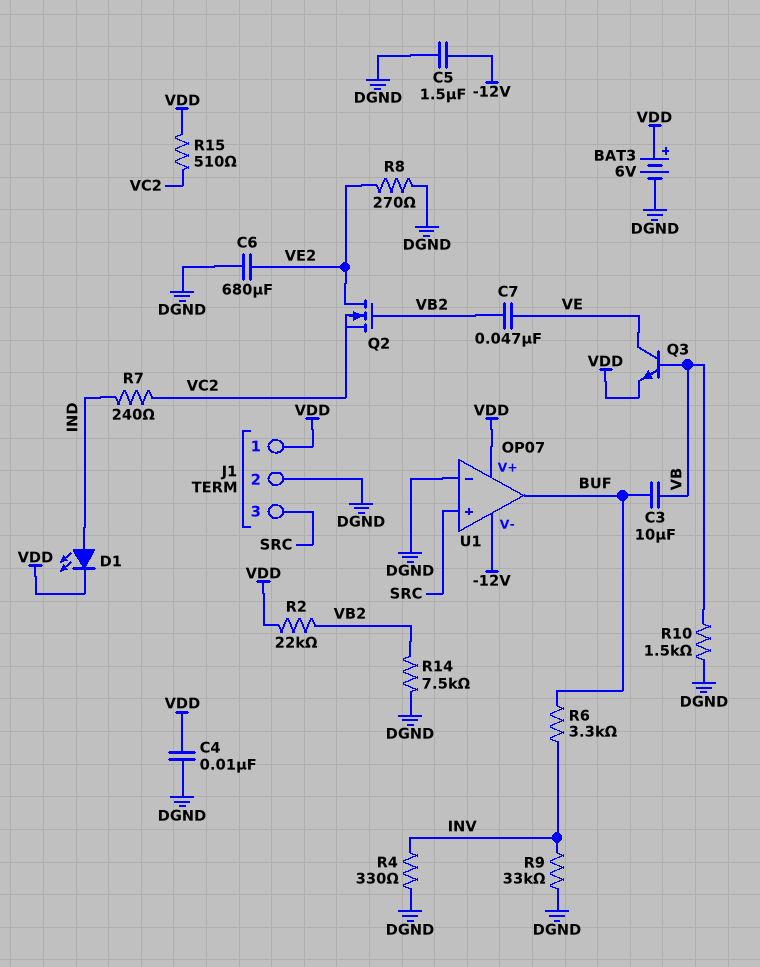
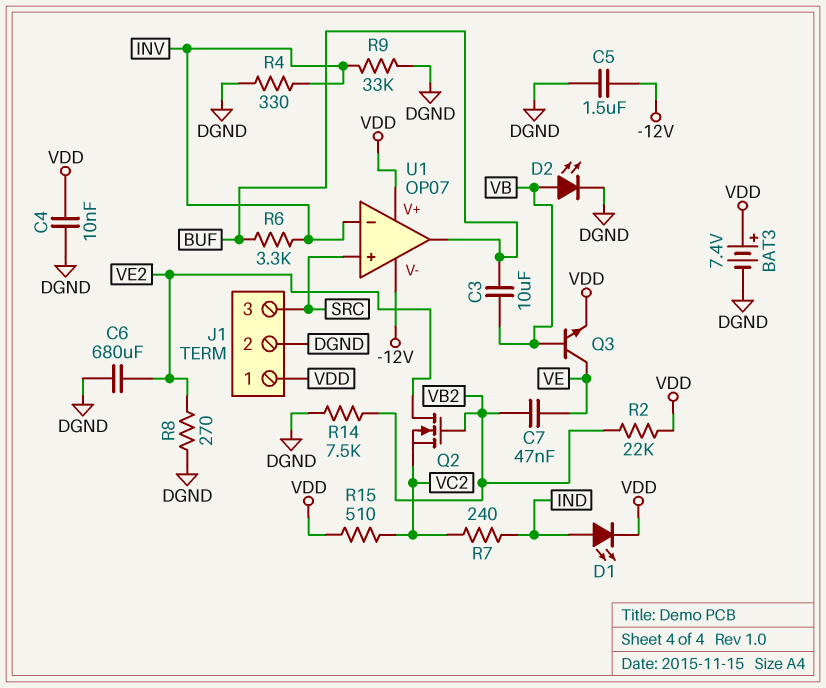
BAT3: 6V (plus VDD, minus DGND) -> 7.4V (plus VDD, minus DGND)
D2: none -> LED (A VB, K DGND)
R10: 1.5k (DGND, VB) -> none
U1 pin in-: DGND -> INV

